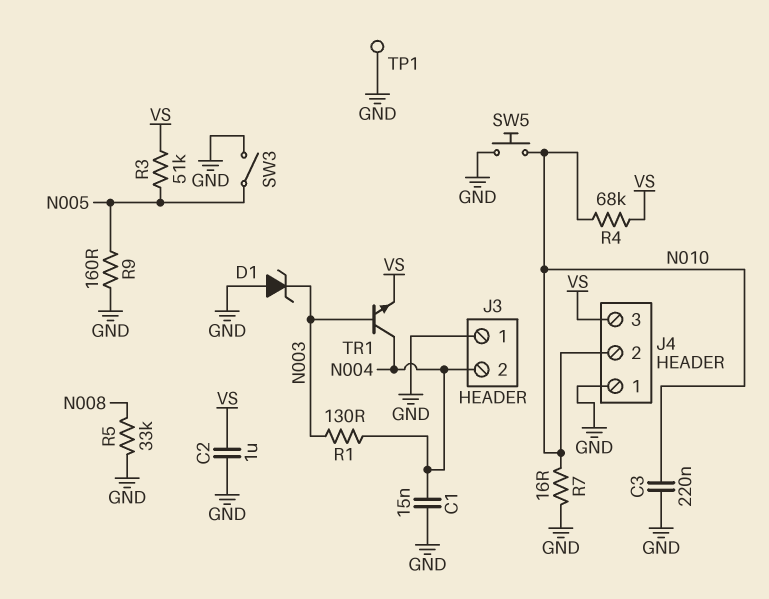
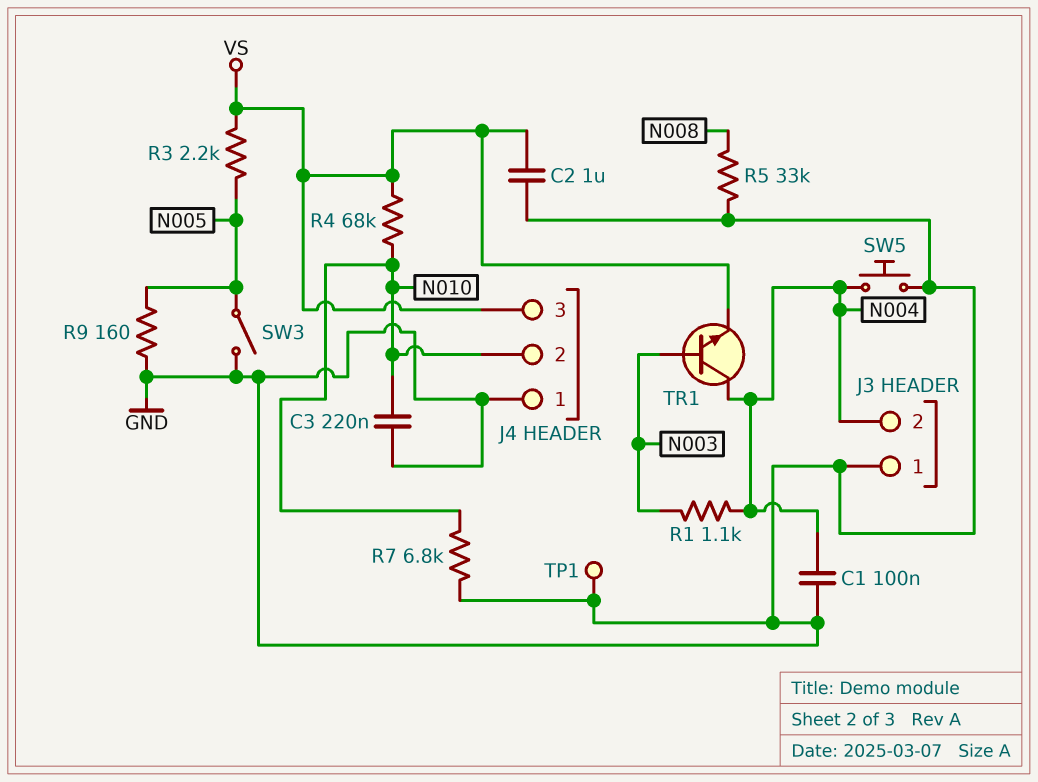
C1: 15nF (GND, N004) -> 100nF (GND, N004)
D1: zener (A GND, K N003) -> none
R1: 130 (N003, N004) -> 1.1k (N003, N004)
R3: 51k (N005, VS) -> 2.2k (N005, VS)
R7: 16 (GND, N010) -> 6.8k (GND, N010)
SW5: button (GND, N010) -> button (GND, N004)

